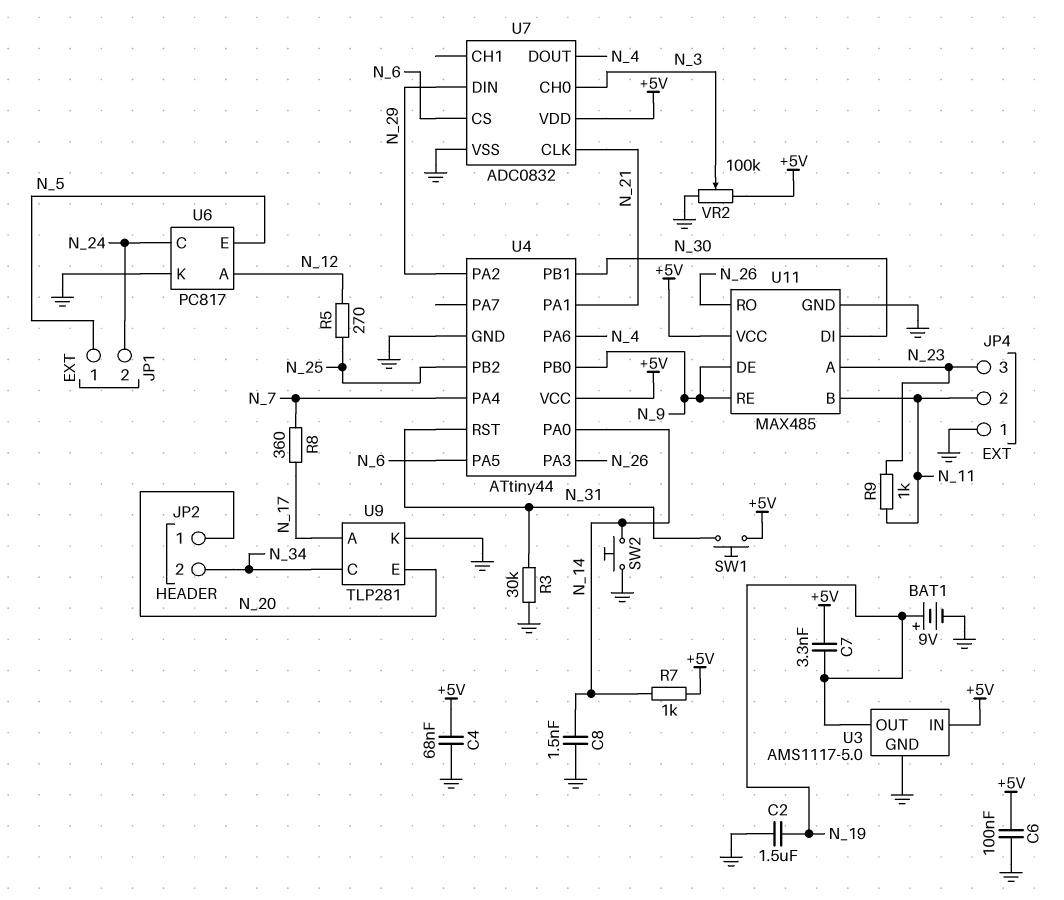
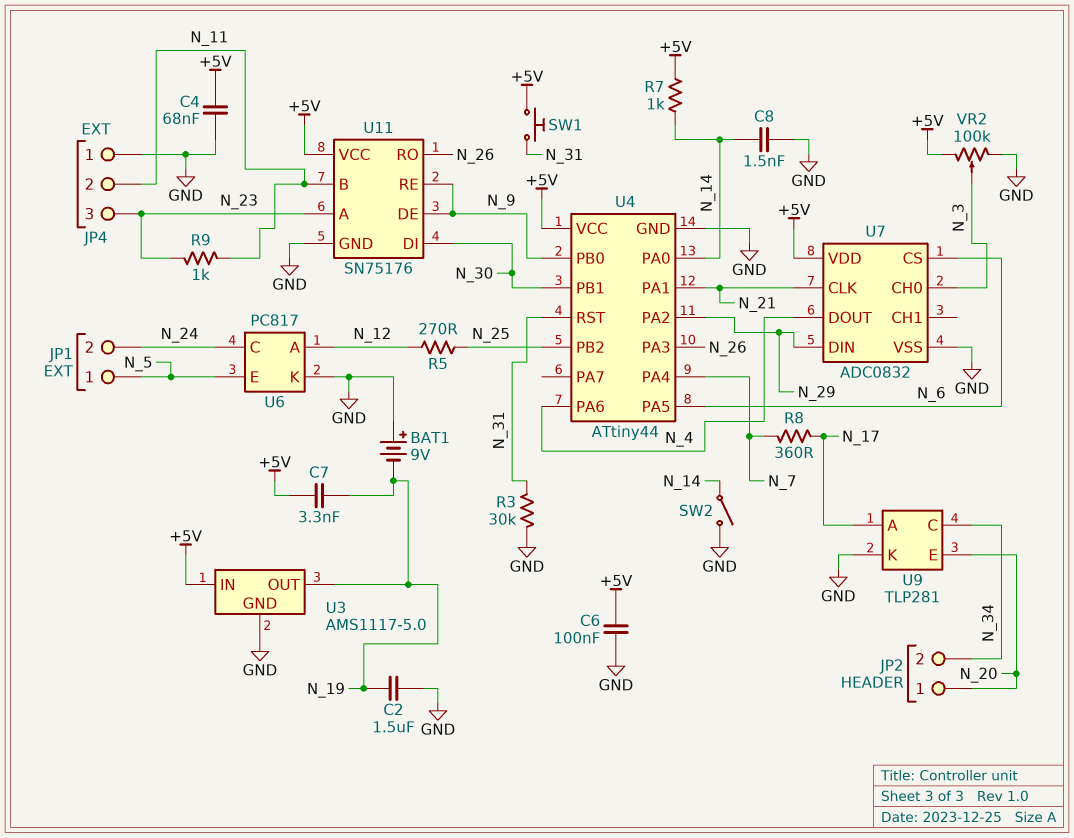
BAT1: 9V (plus N_19, minus GND) -> 9V (plus GND, minus N_19)
SW2: button (GND, N_14) -> switch (GND, N_14)
U11: MAX485 -> SN75176

